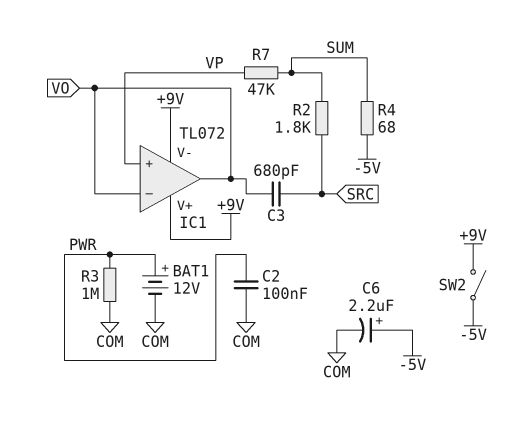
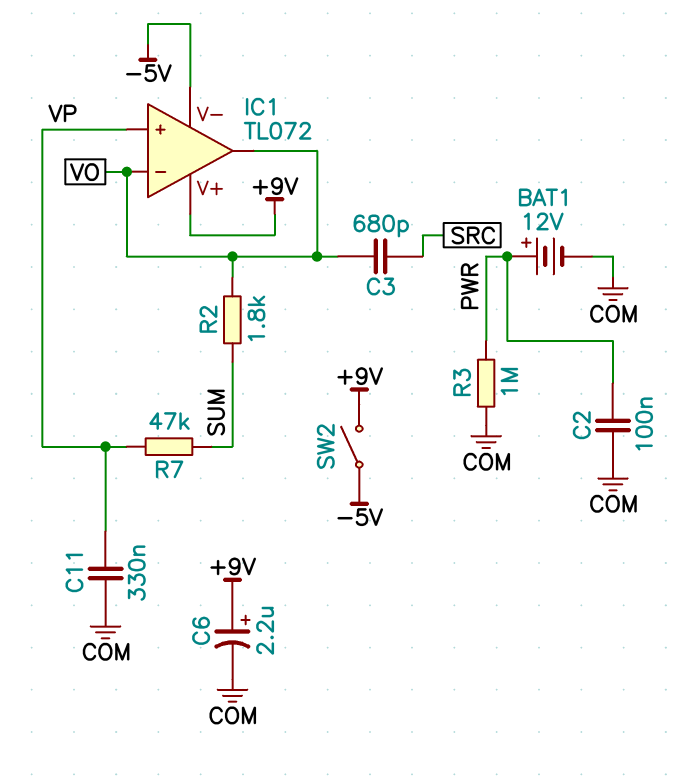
C6: 2.2uF (plus -5V, minus COM) -> 2.2uF (plus +9V, minus COM)
C11: none -> 330nF (COM, VP)
IC1 pin V-: +9V -> -5V
R2: 1.8k (SRC, SUM) -> 1.8k (SUM, VO)
R4: 68 (-5V, SUM) -> none

